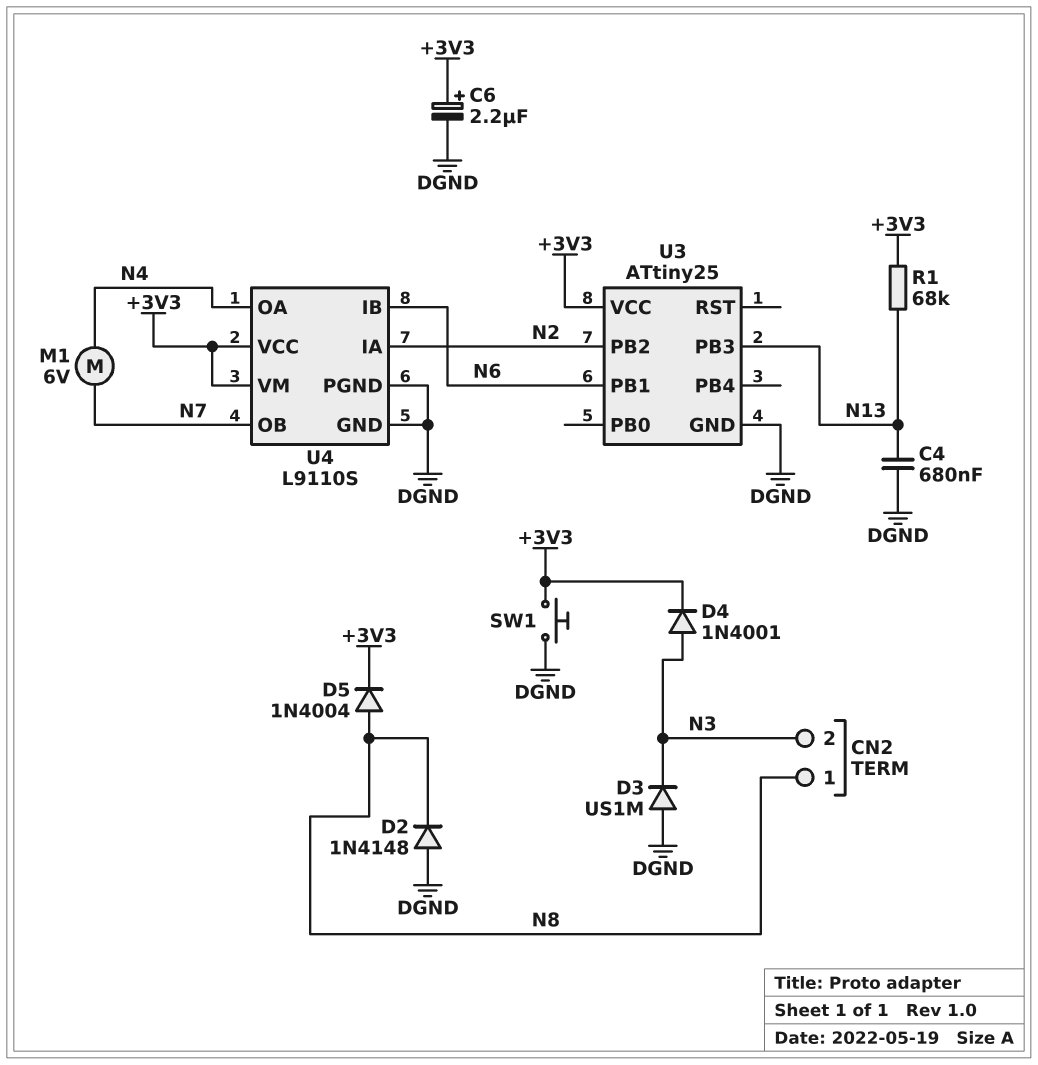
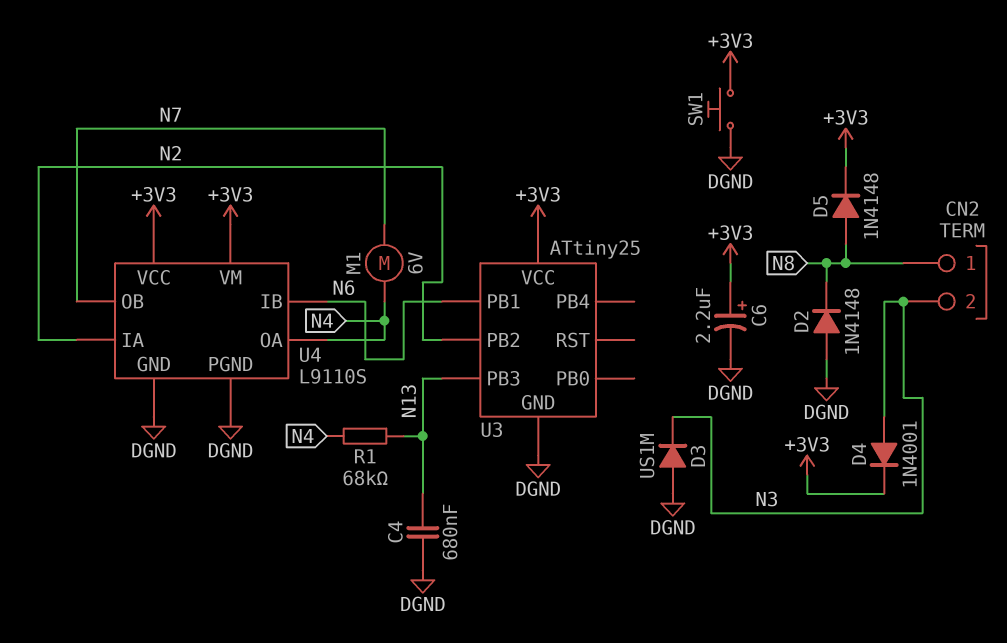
D5: diode 1N4004 (A N8, K +3V3) -> diode 1N4148 (A N8, K +3V3)
R1: 68k (+3V3, N13) -> 68k (N4, N13)

